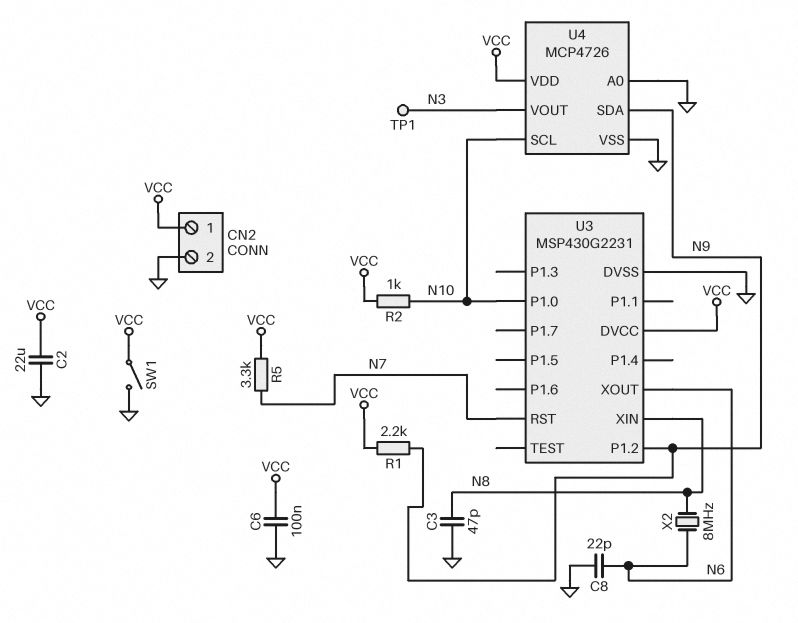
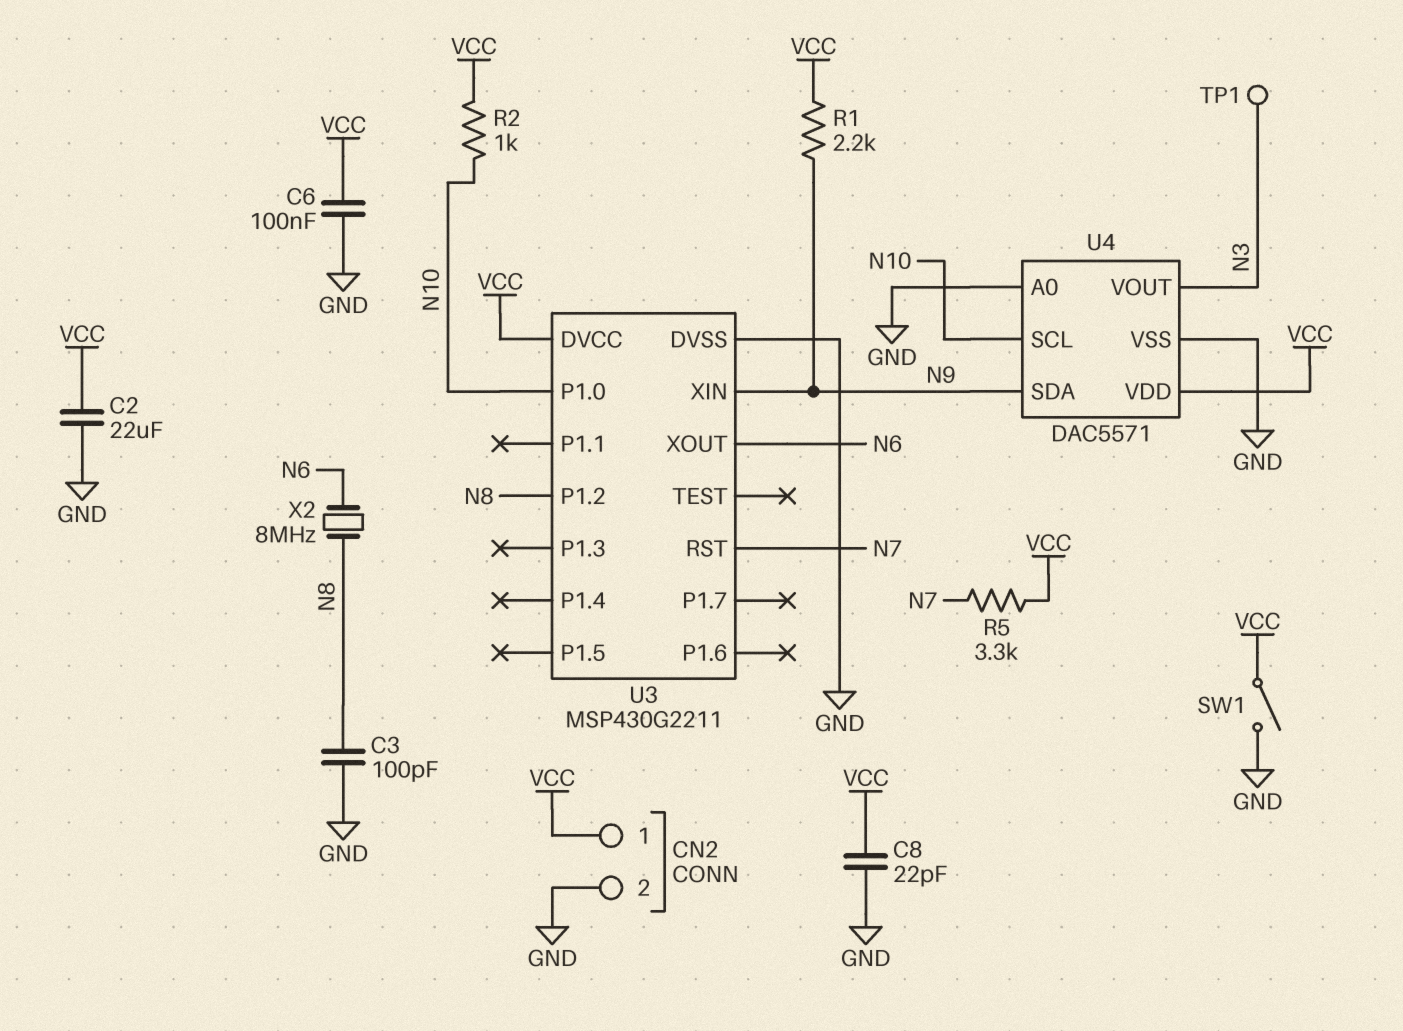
C3: 47pF (GND, N8) -> 100pF (GND, N8)
C8: 22pF (GND, N6) -> 22pF (GND, VCC)
U3: MSP430G2231 -> MSP430G2211
U3 pin P1.2: N9 -> N8
U3 pin XIN: N8 -> N9
U4: MCP4726 -> DAC5571

